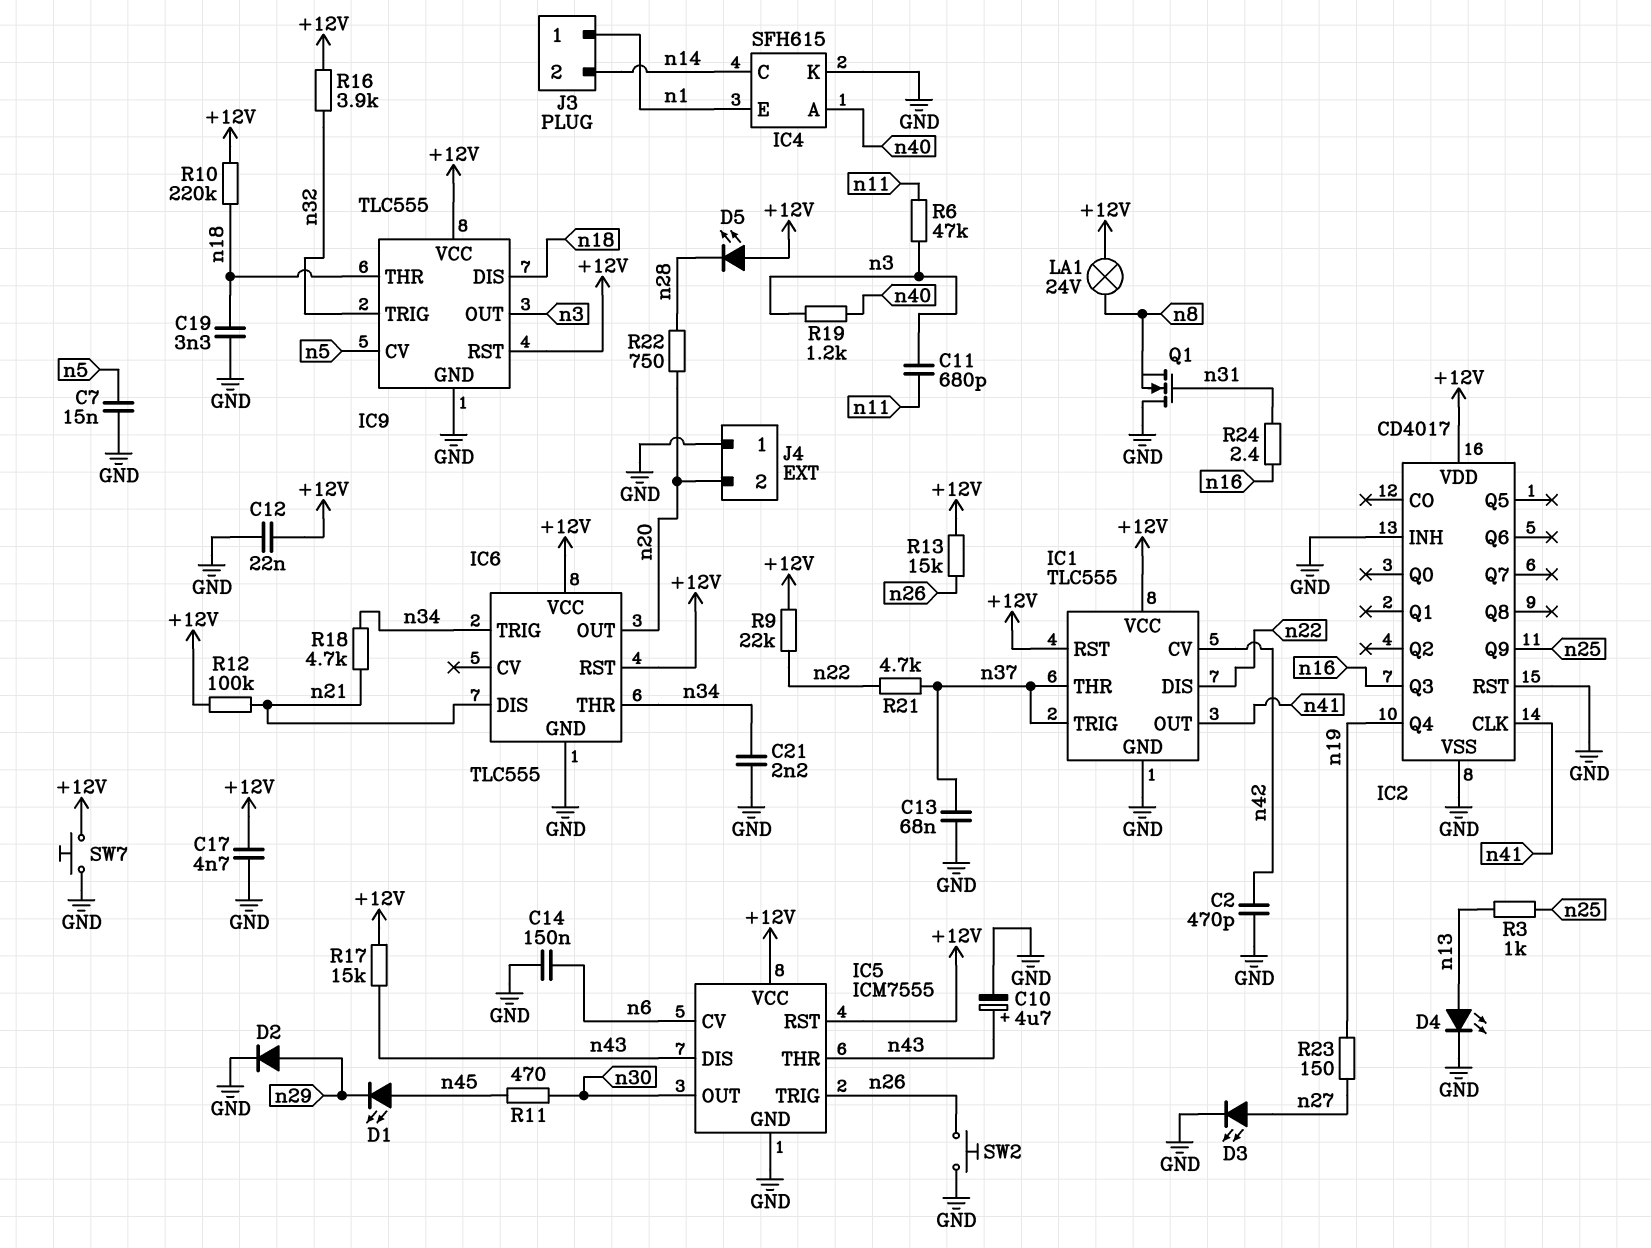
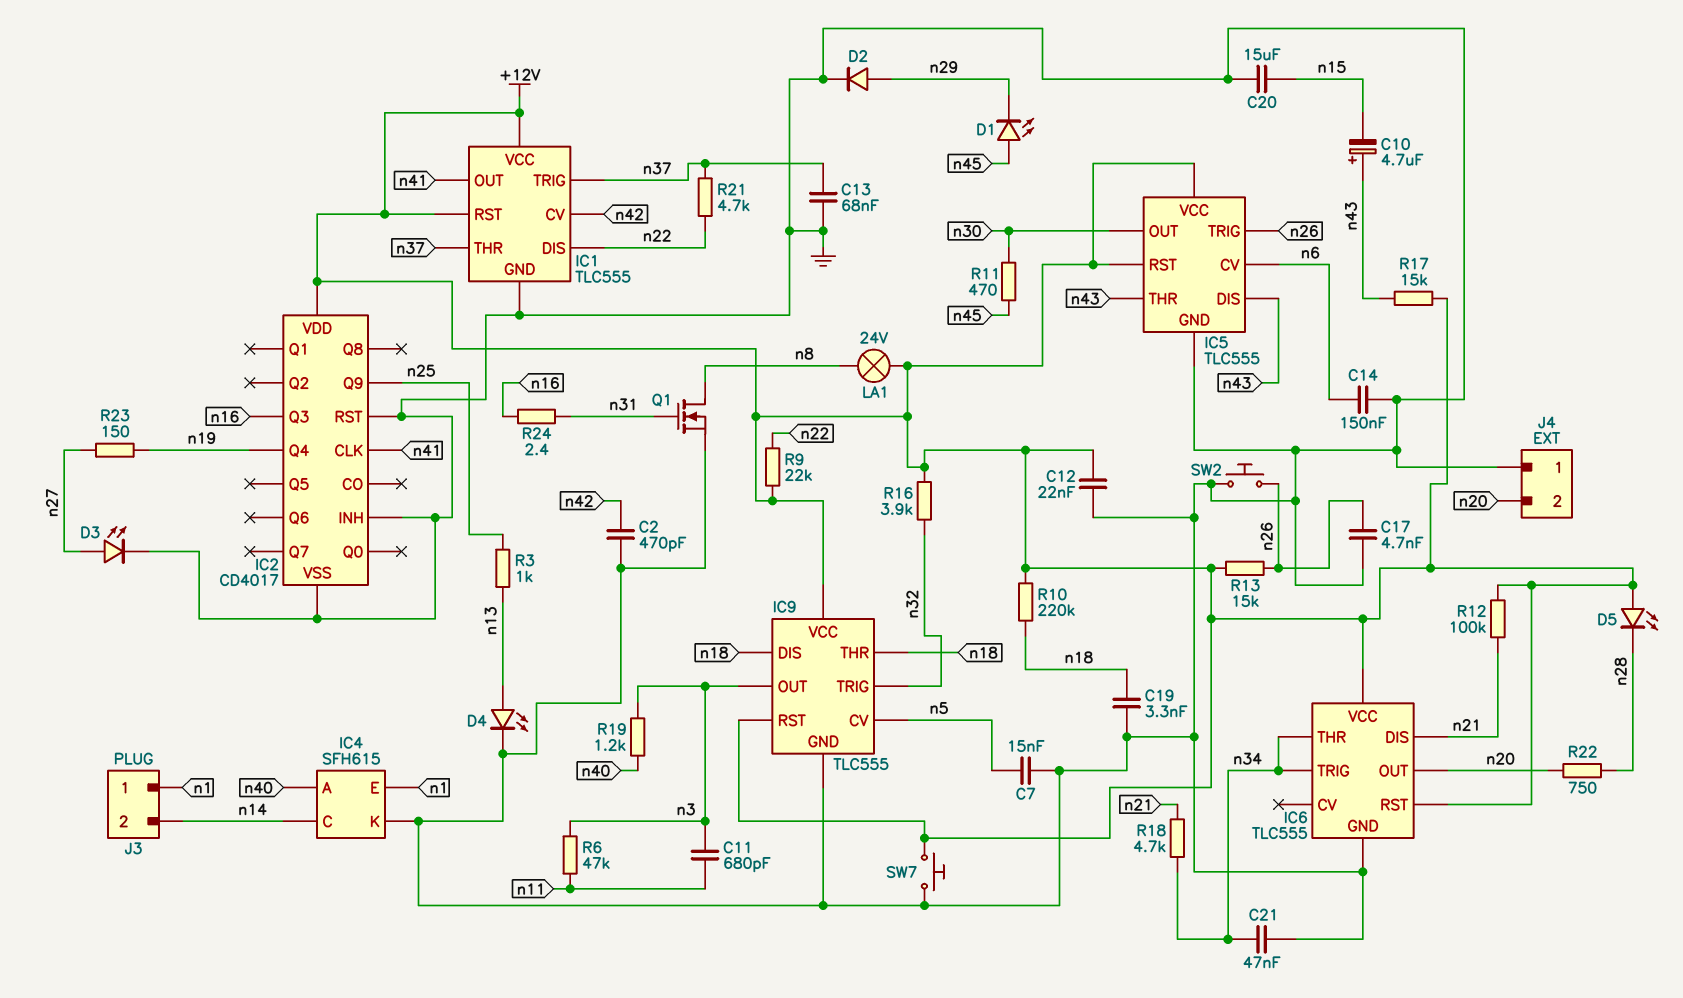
C10: 4.7uF (plus n43, minus GND) -> 4.7uF (plus n43, minus n15)
C17: 4.7nF (+12V, GND) -> 4.7nF (GND, n26)
C20: none -> 15uF (GND, n15)
C21: 2.2nF (GND, n34) -> 47nF (GND, n34)
IC5: ICM7555 -> TLC555
Q1: NMOS (G n31, D GND, S n8) -> NMOS (G n31, D n8, S GND)

